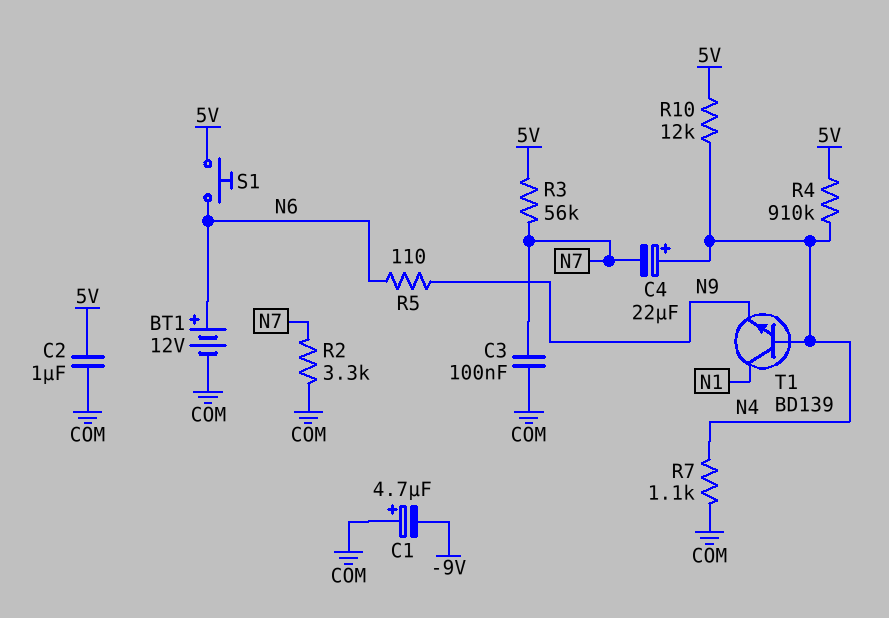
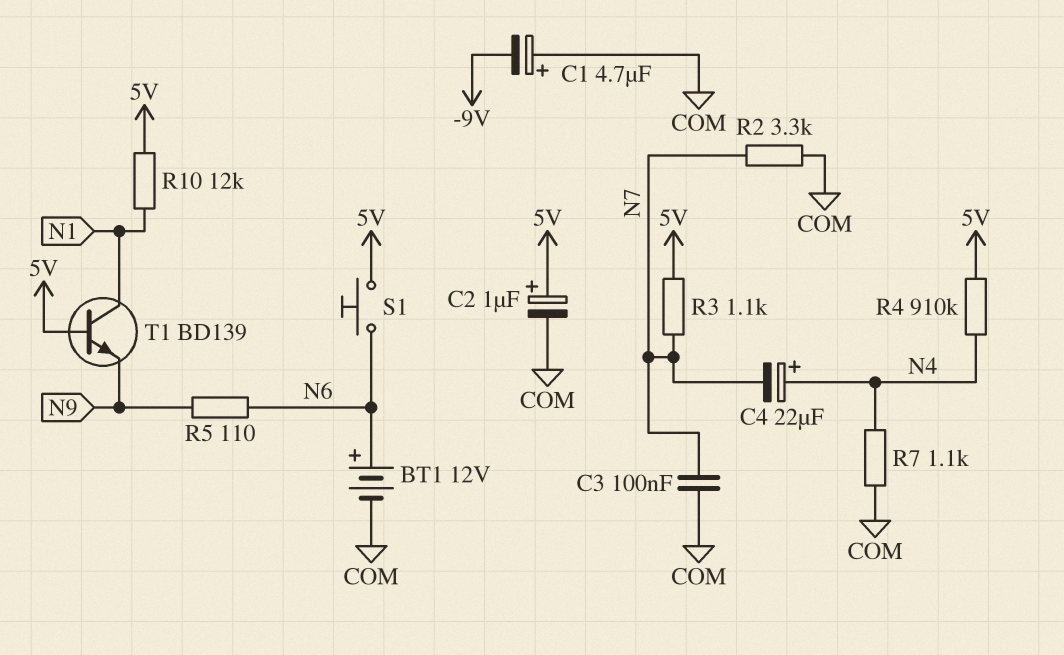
C2: 1uF (5V, COM) -> 1uF (plus 5V, minus COM)
R3: 56k (5V, N7) -> 1.1k (5V, N7)
R10: 12k (5V, N4) -> 12k (5V, N1)
T1: NPN BD139 (B N4, C N1, E N9) -> NPN BD139 (B 5V, C N1, E N9)

